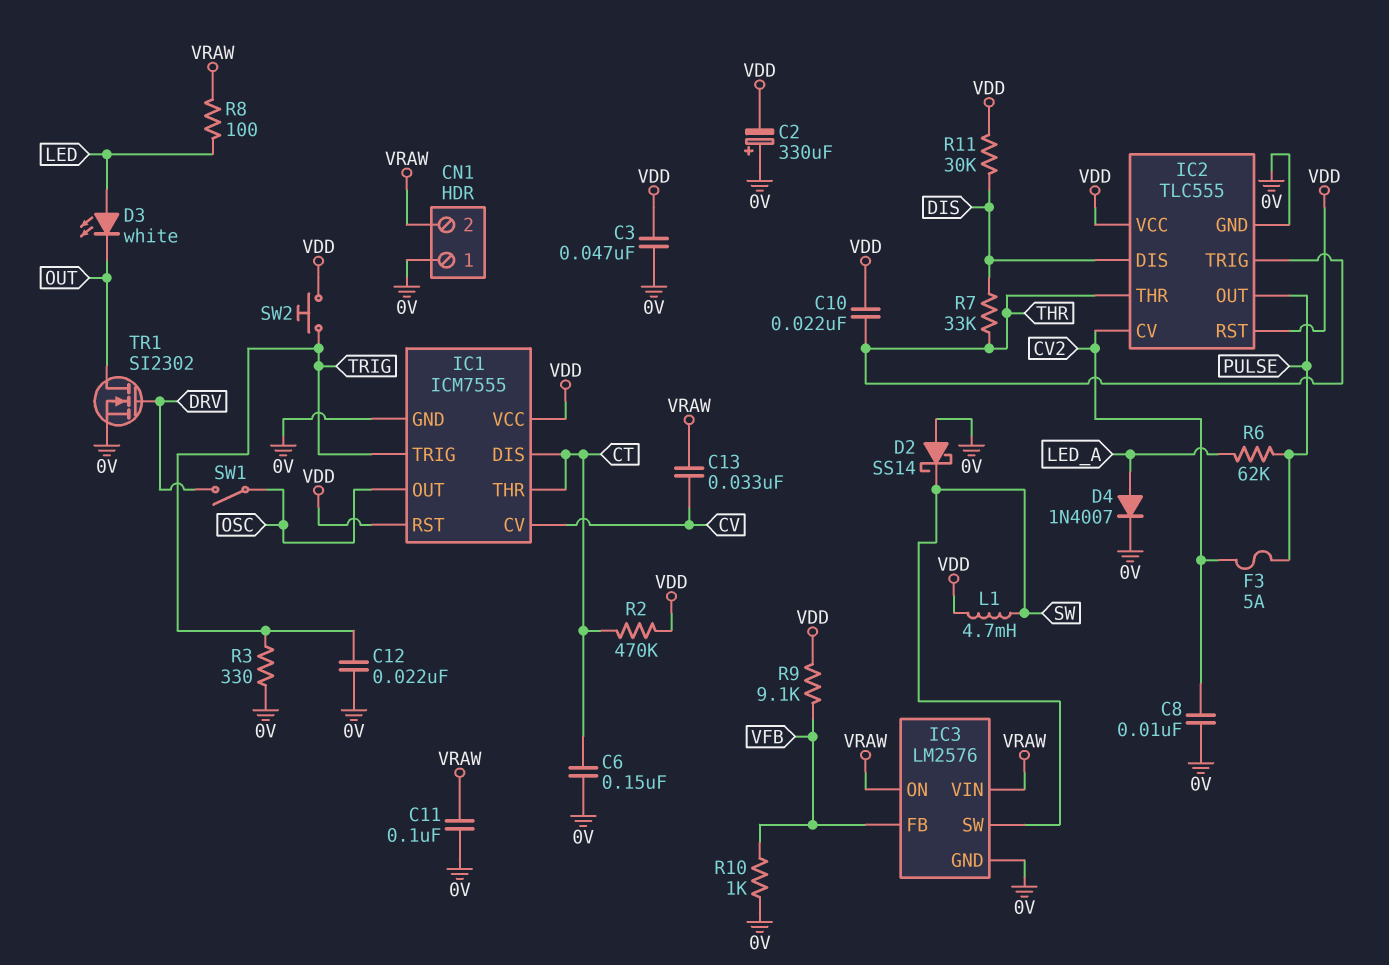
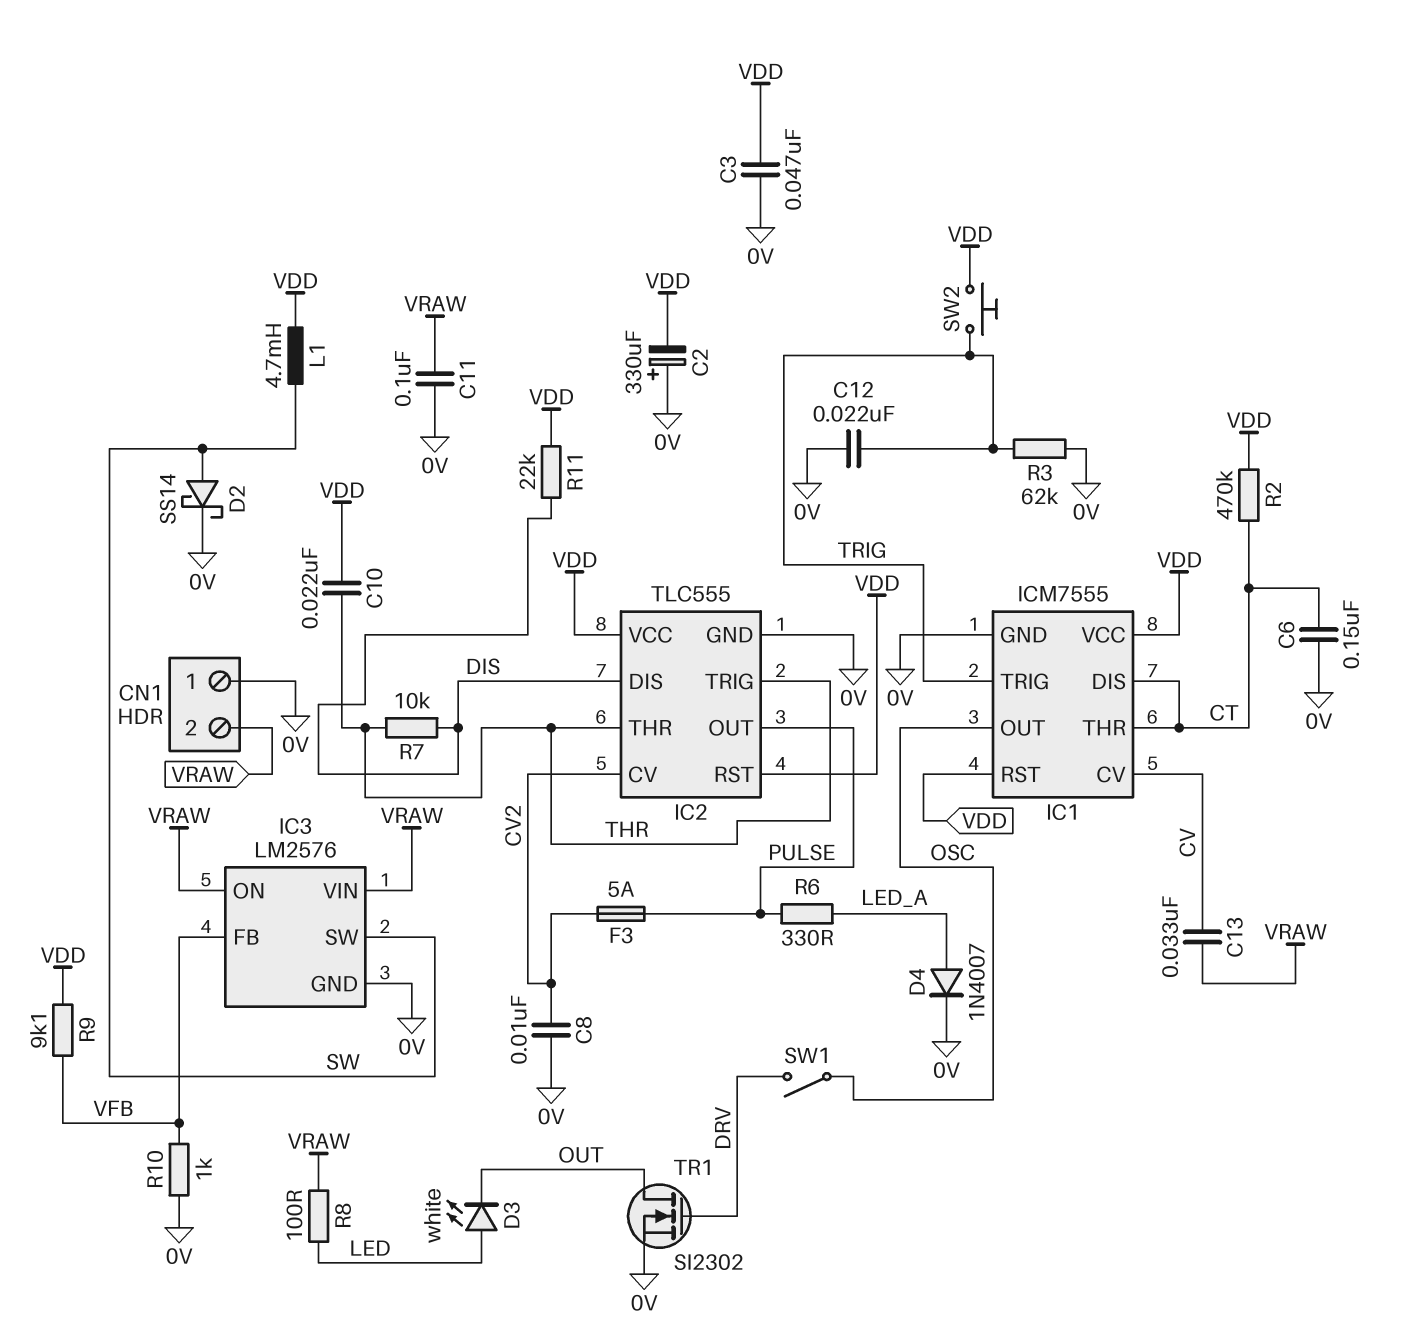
D2: schottky SS14 (A 0V, K SW) -> schottky SS14 (A SW, K 0V)
R3: 330 (0V, TRIG) -> 62k (0V, TRIG)
R6: 62k (LED_A, PULSE) -> 330 (LED_A, PULSE)
R7: 33k (DIS, THR) -> 10k (DIS, THR)
R11: 30k (DIS, VDD) -> 22k (DIS, VDD)

